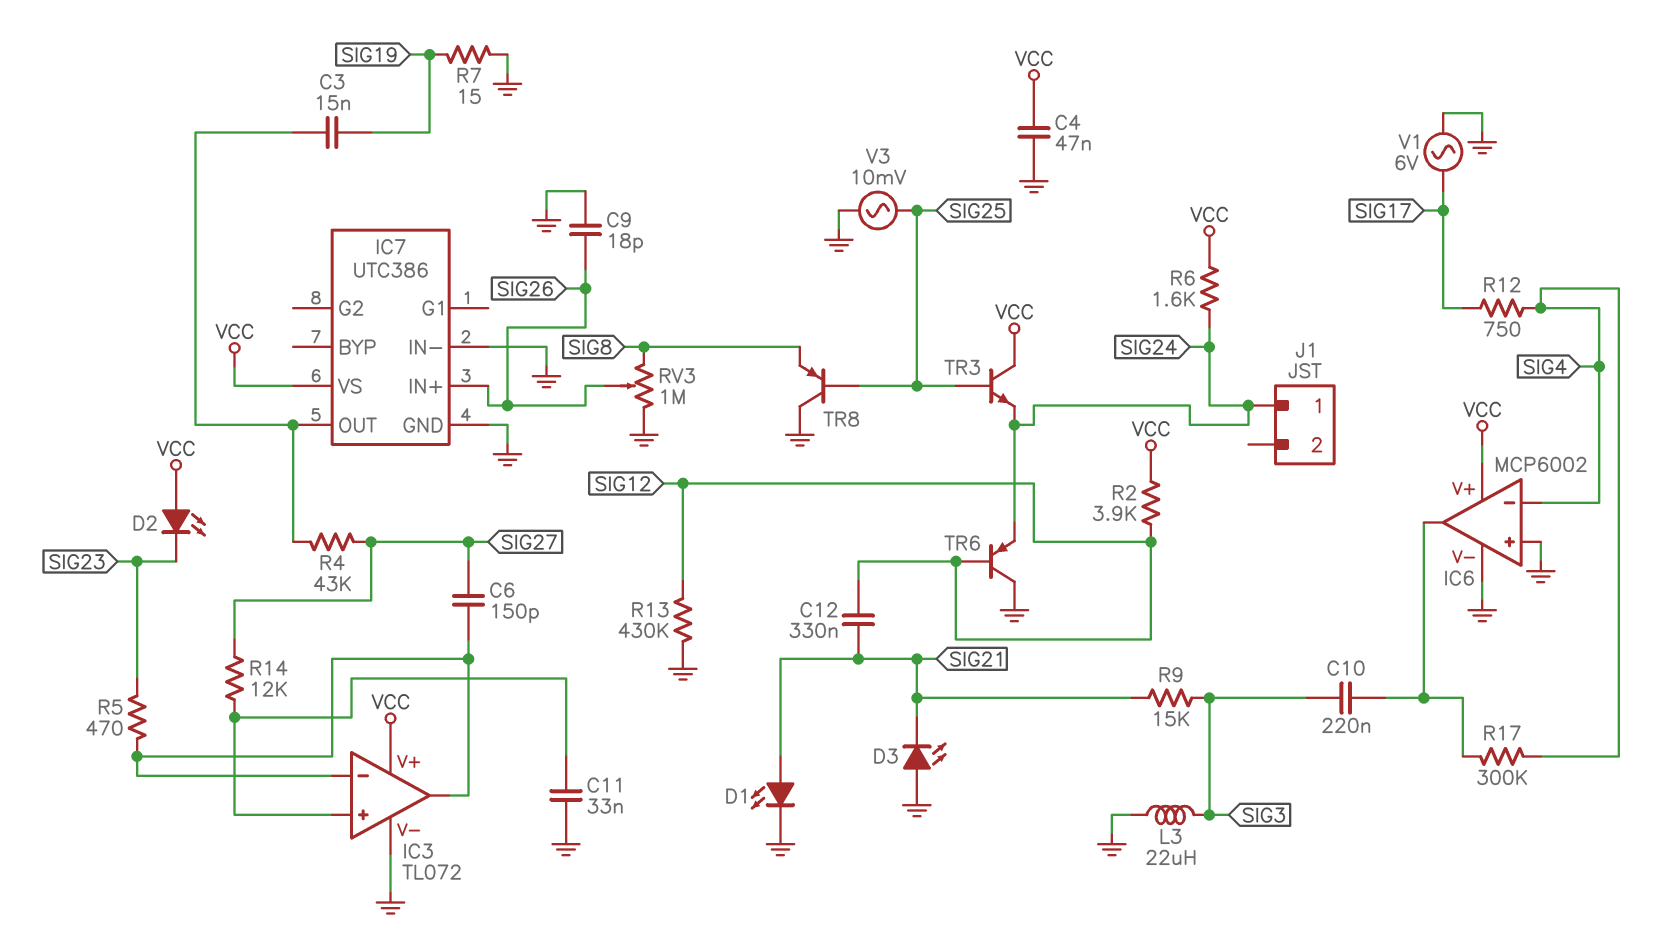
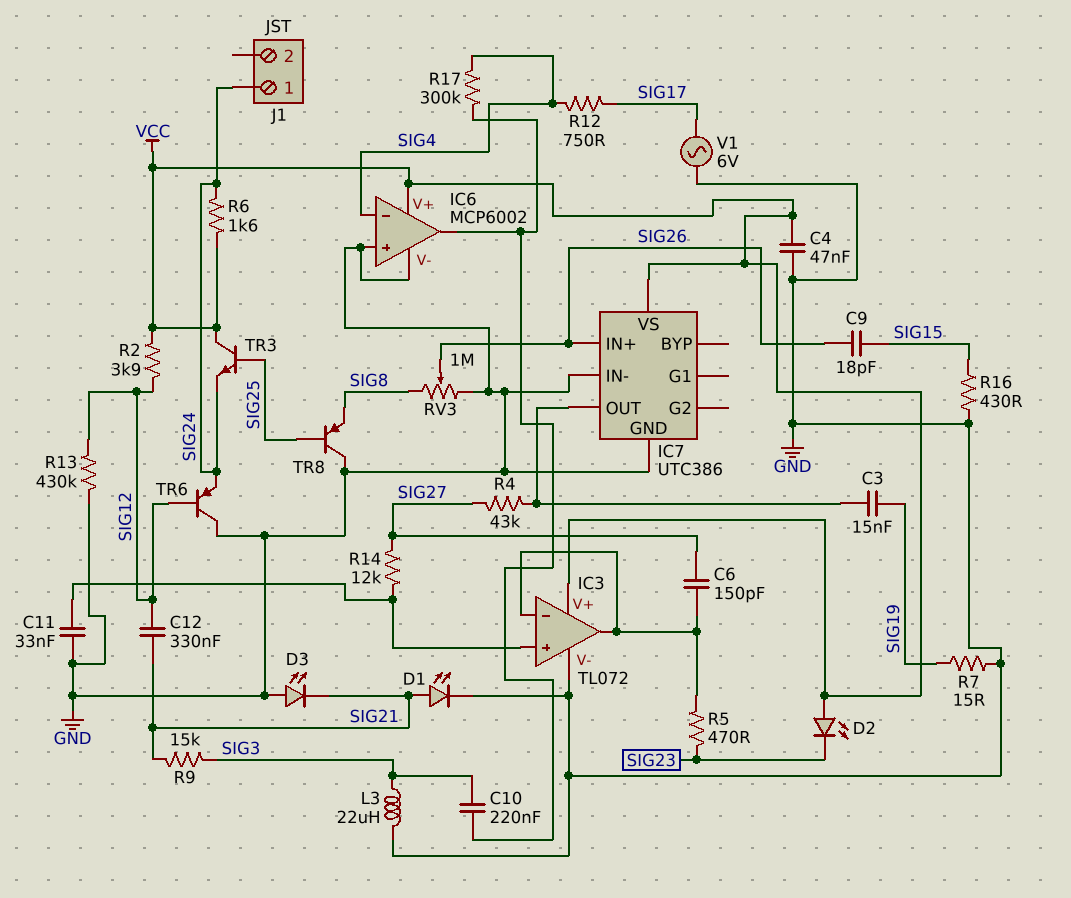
C9: 18pF (GND, SIG26) -> 18pF (SIG15, SIG26)
R16: none -> 430 (GND, SIG15)
V3: AC 10mV (GND, SIG25) -> none

